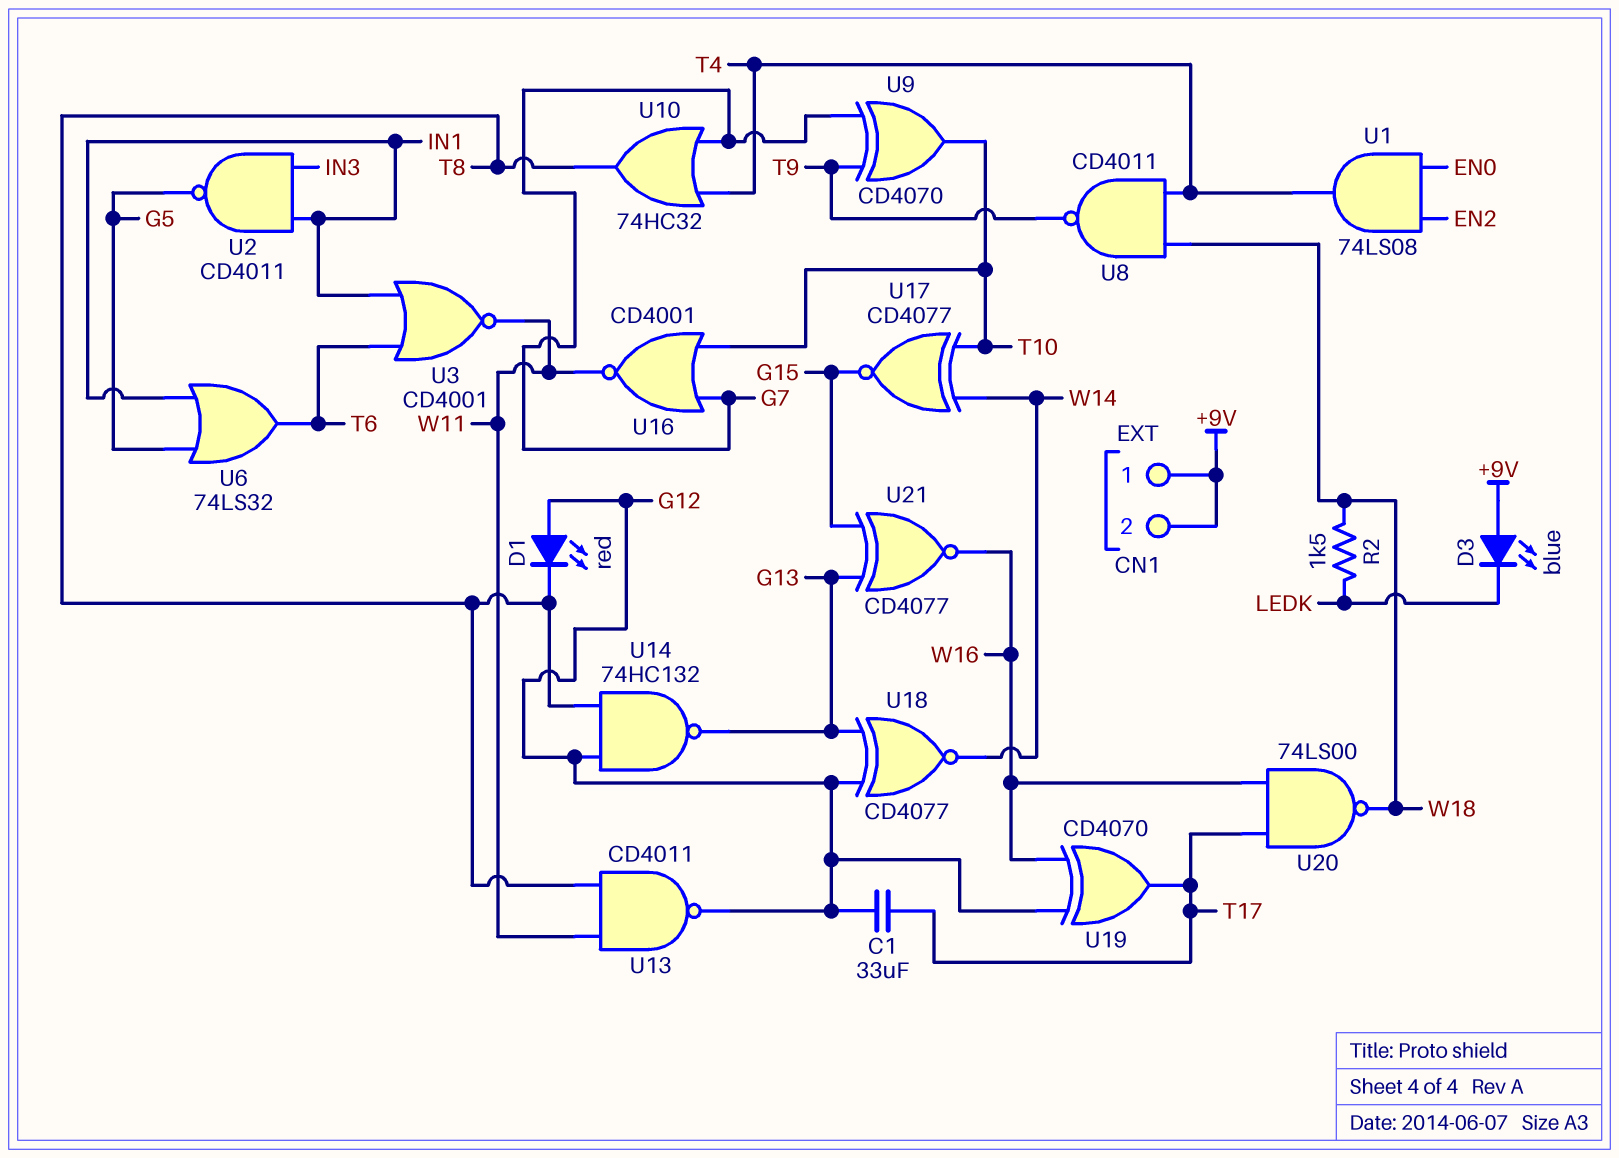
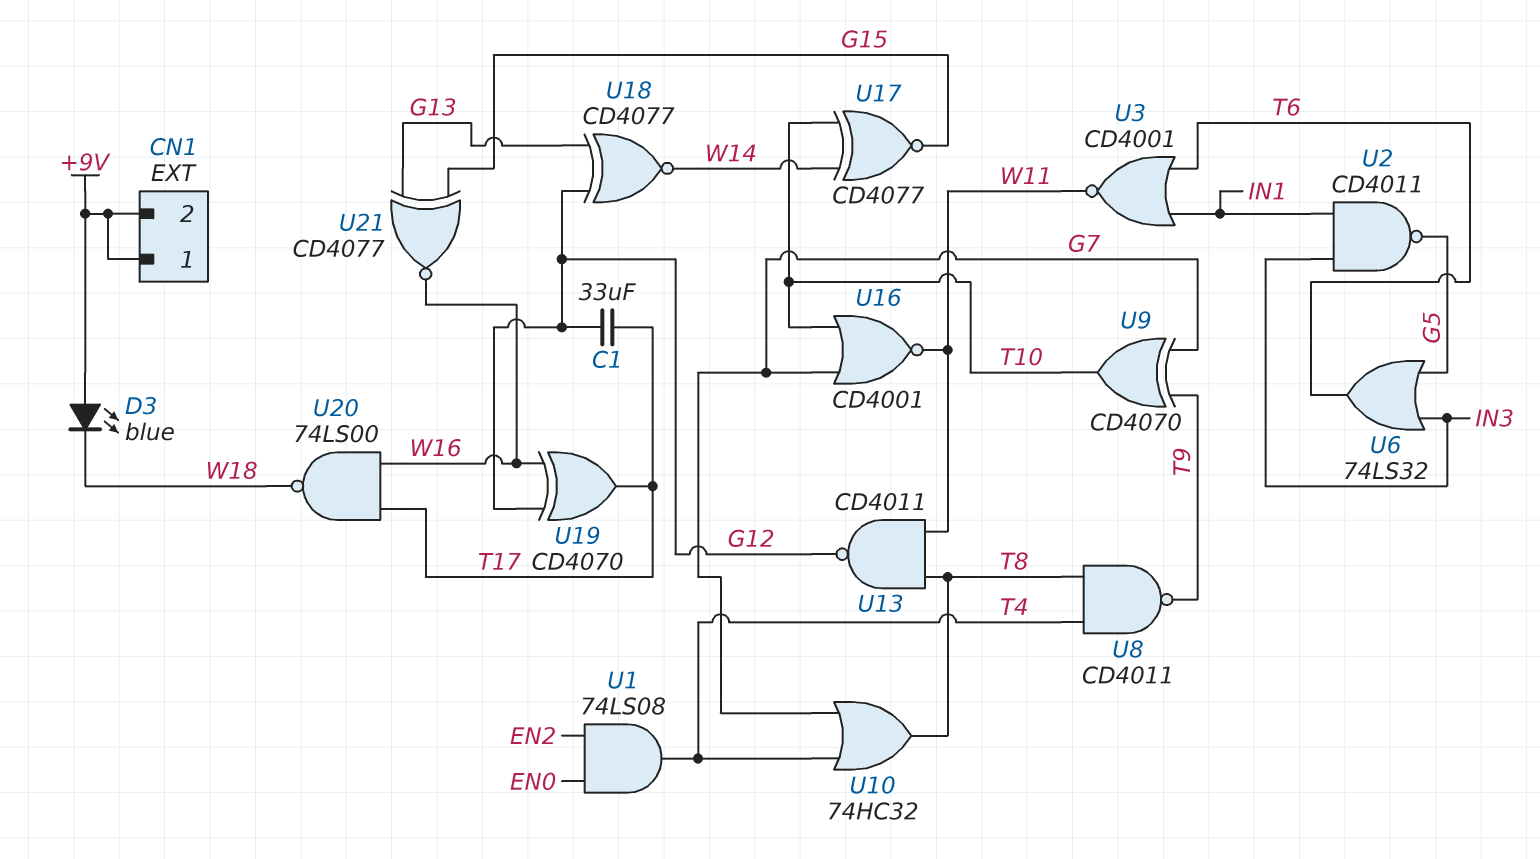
D1: LED red (A G12, K T8) -> none
D3: LED blue (A +9V, K LEDK) -> LED blue (A +9V, K W18)
R2: 1.5k (LEDK, W18) -> none
U6: OR 74LS32 (in G5, in IN1, out T6) -> OR 74LS32 (in G5, in IN3, out T6)
U8: NAND CD4011 (in T4, in W18, out T9) -> NAND CD4011 (in T4, in T8, out T9)
U14: NAND 74HC132 (in G12, in T8, out G13) -> none

